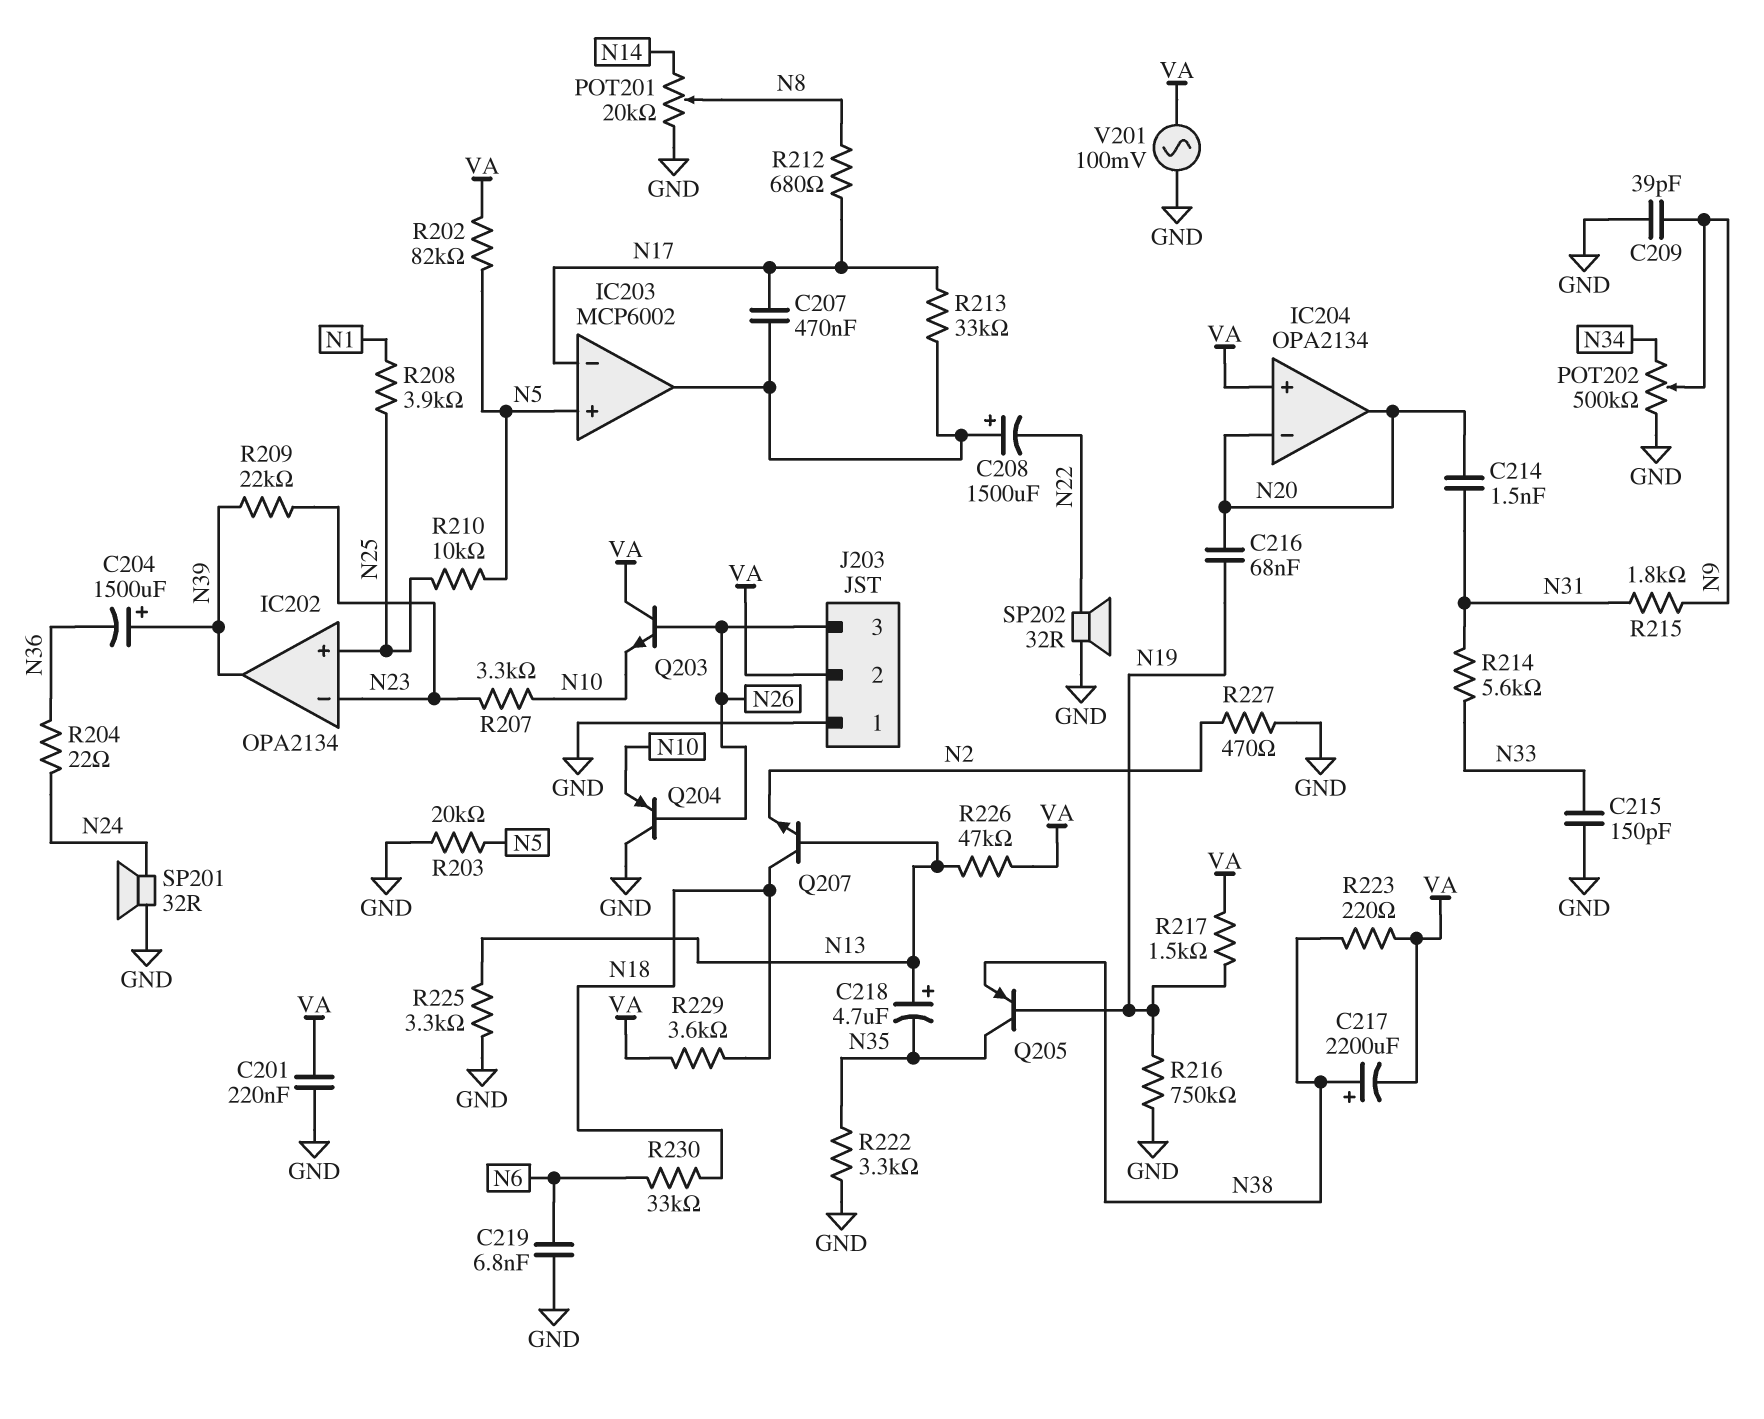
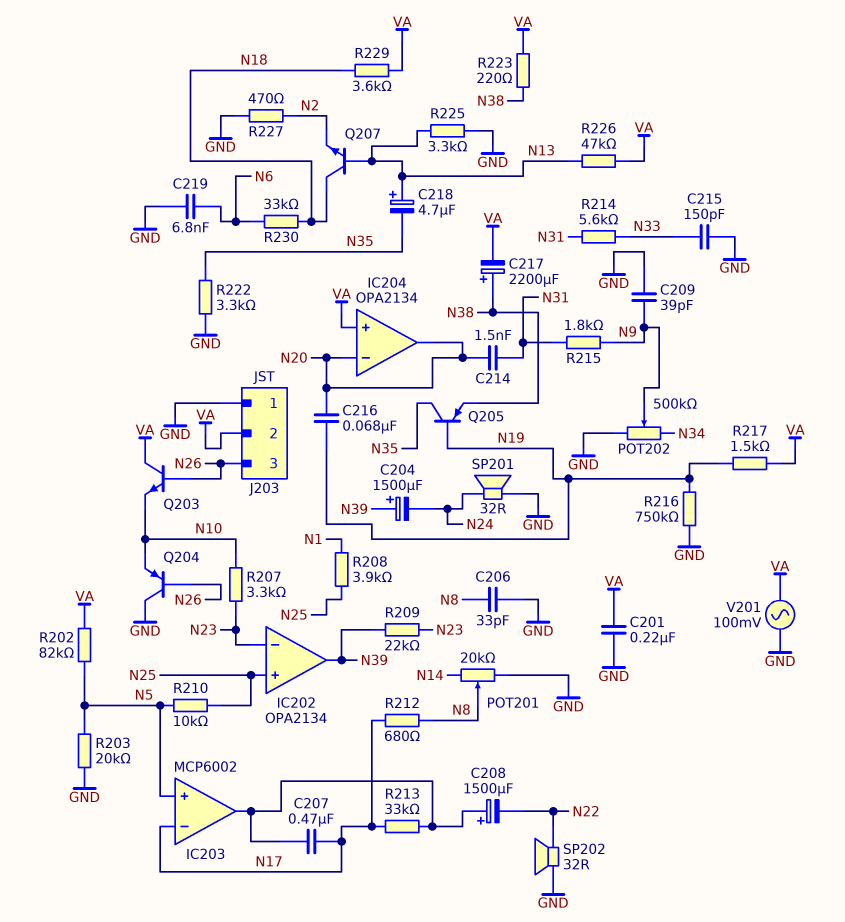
C204: 1500uF (plus N39, minus N36) -> 1500uF (plus N39, minus N24)
C206: none -> 33pF (GND, N8)
R204: 22 (N24, N36) -> none

